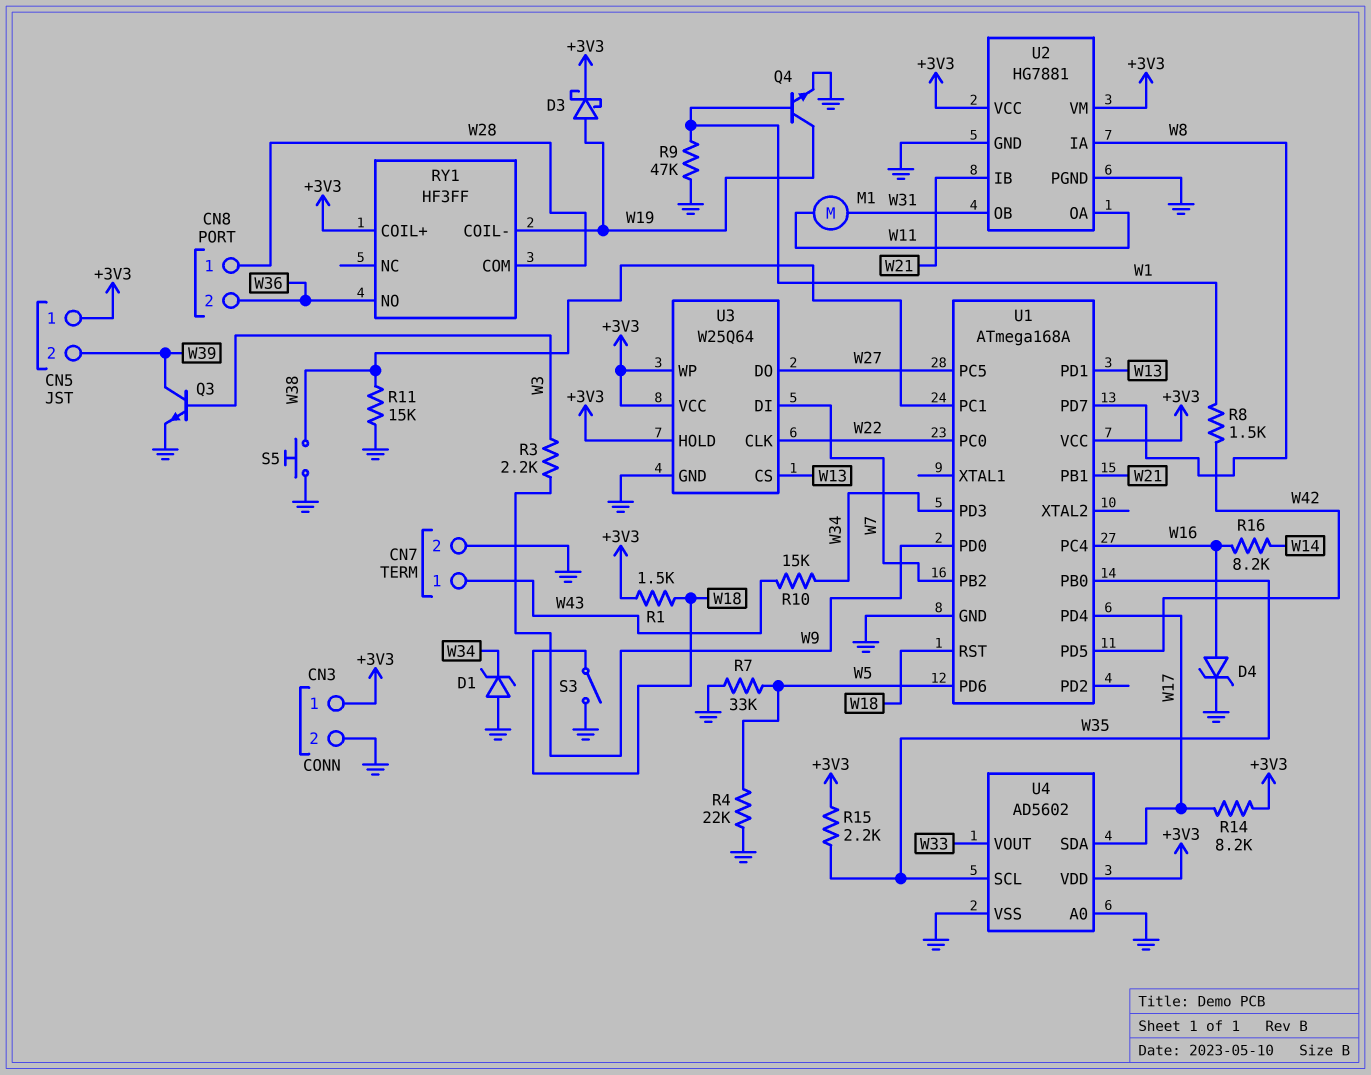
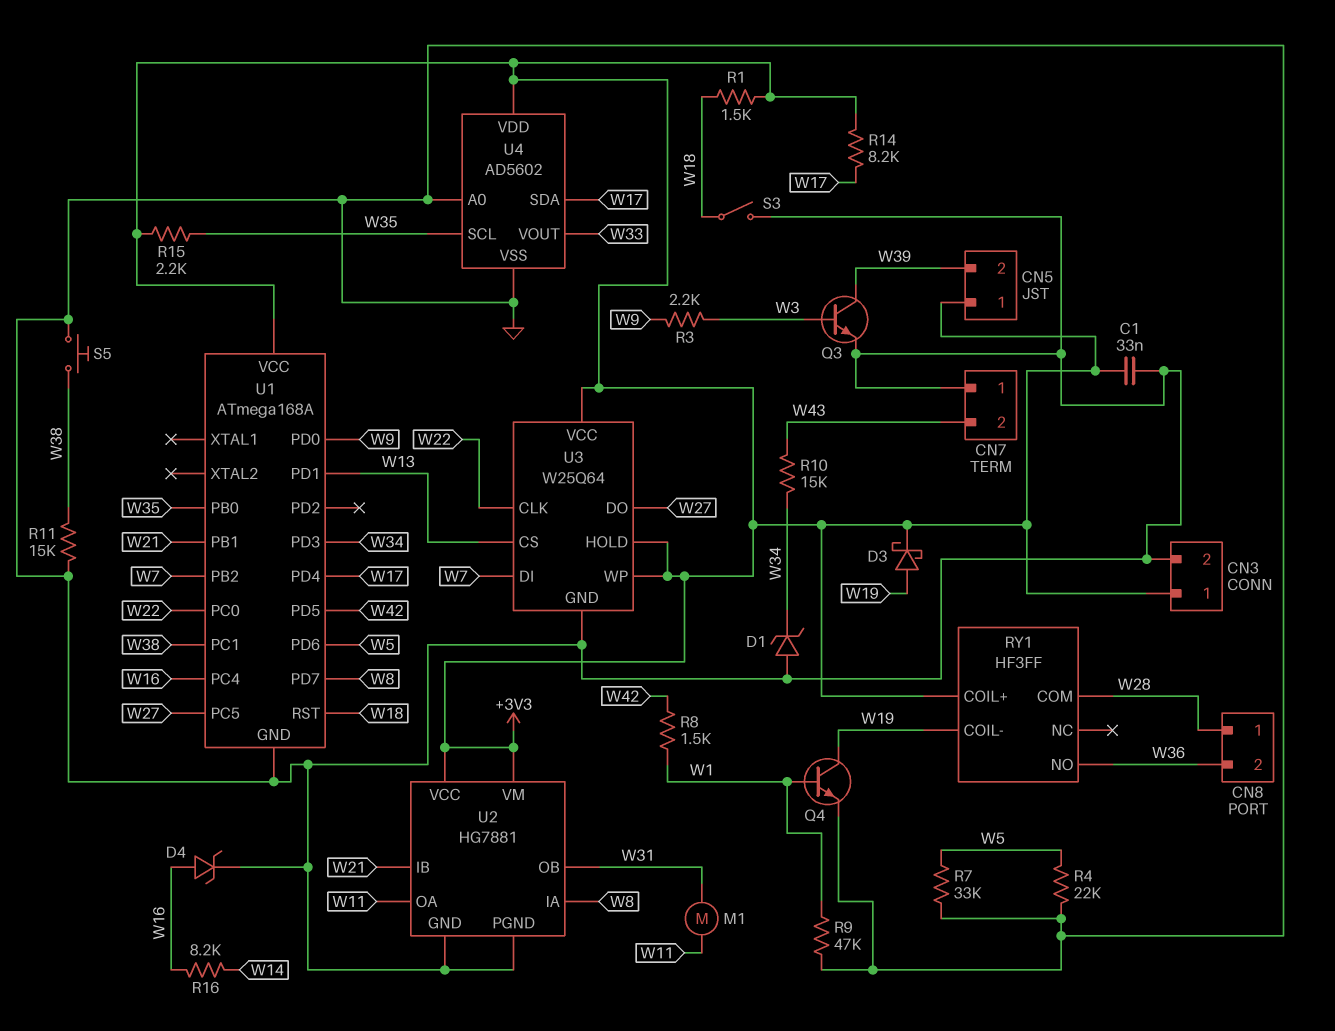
C1: none -> 33nF (+3V3, GND)
CN7 pin 1: W43 -> GND
CN7 pin 2: GND -> W43

